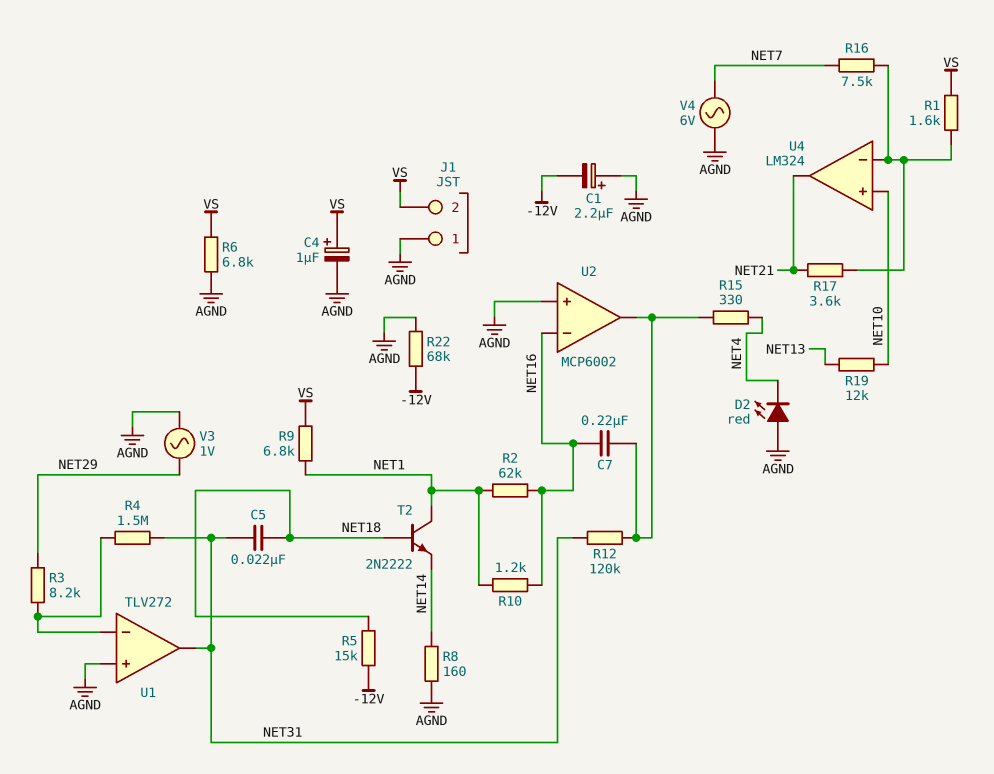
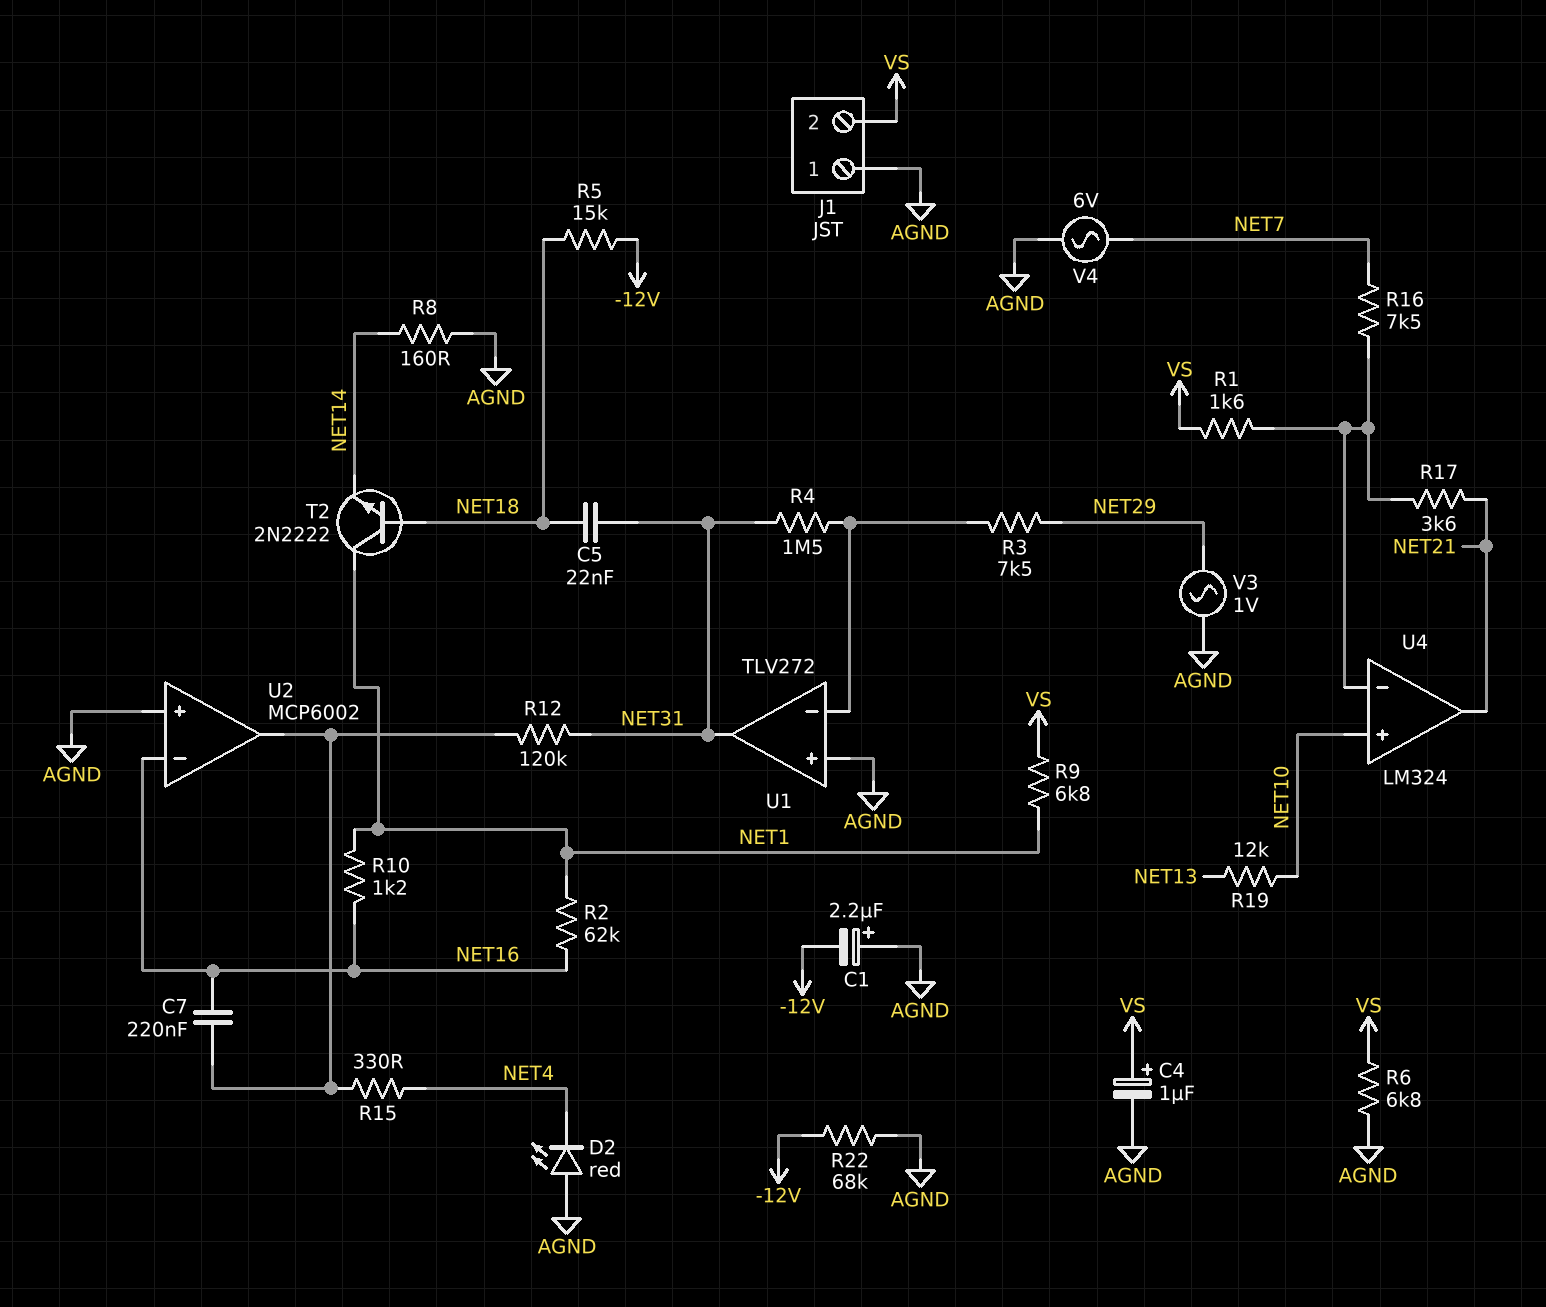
R3: 8.2k (NET29, U1/in-) -> 7.5k (NET29, U1/in-)

